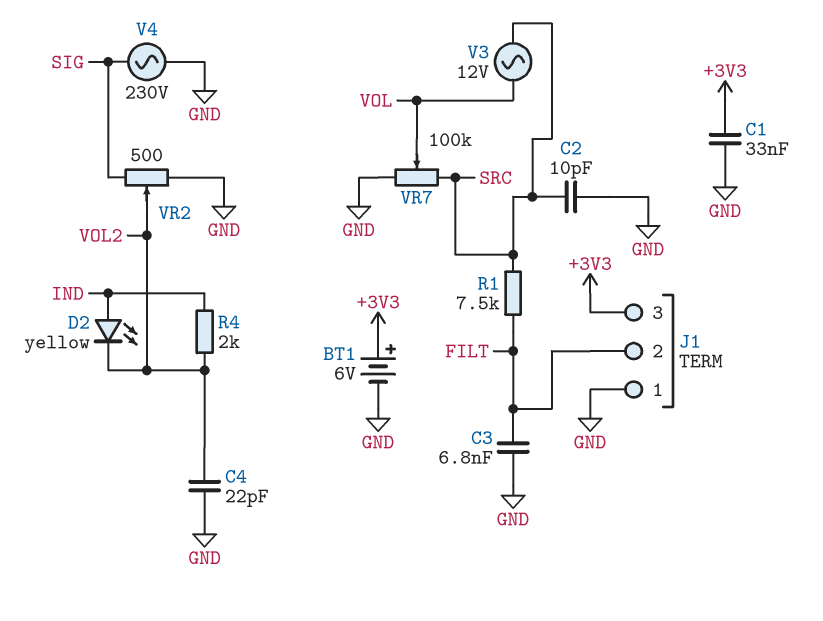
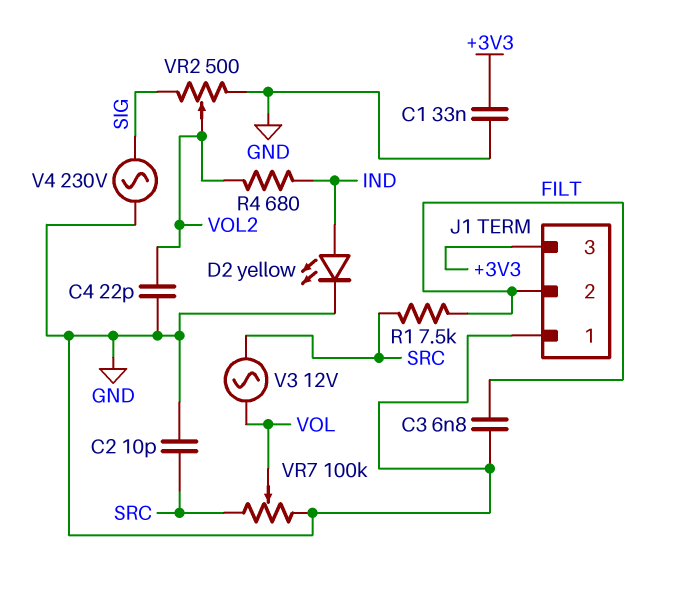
BT1: 6V (plus +3V3, minus GND) -> none
D2: LED yellow (A IND, K VOL2) -> LED yellow (A IND, K GND)
R4: 2k (IND, VOL2) -> 680 (IND, VOL2)

